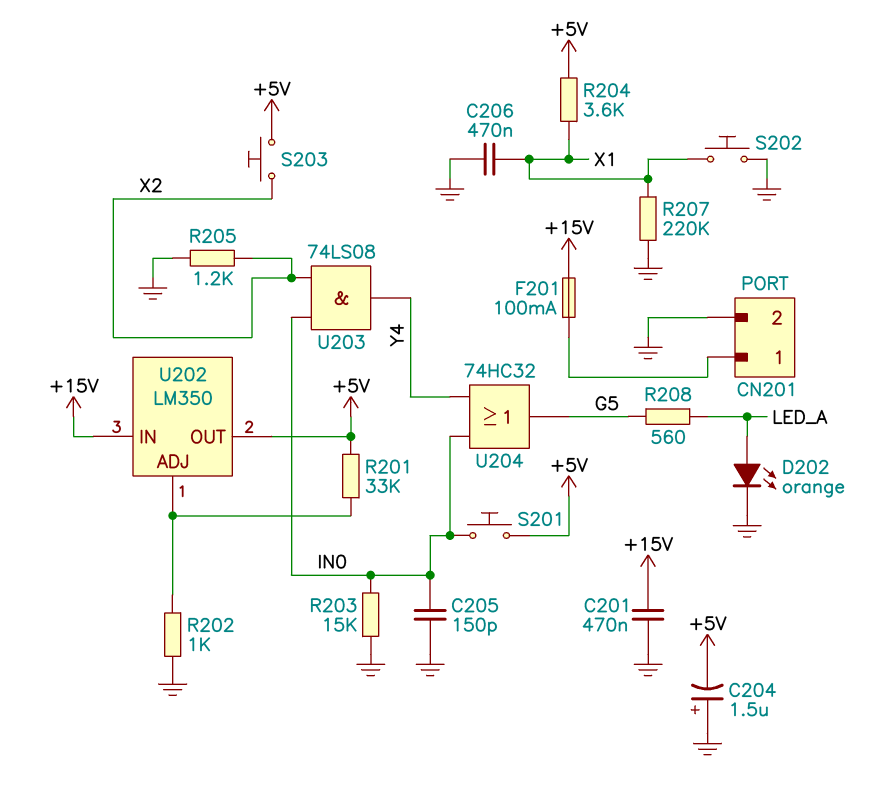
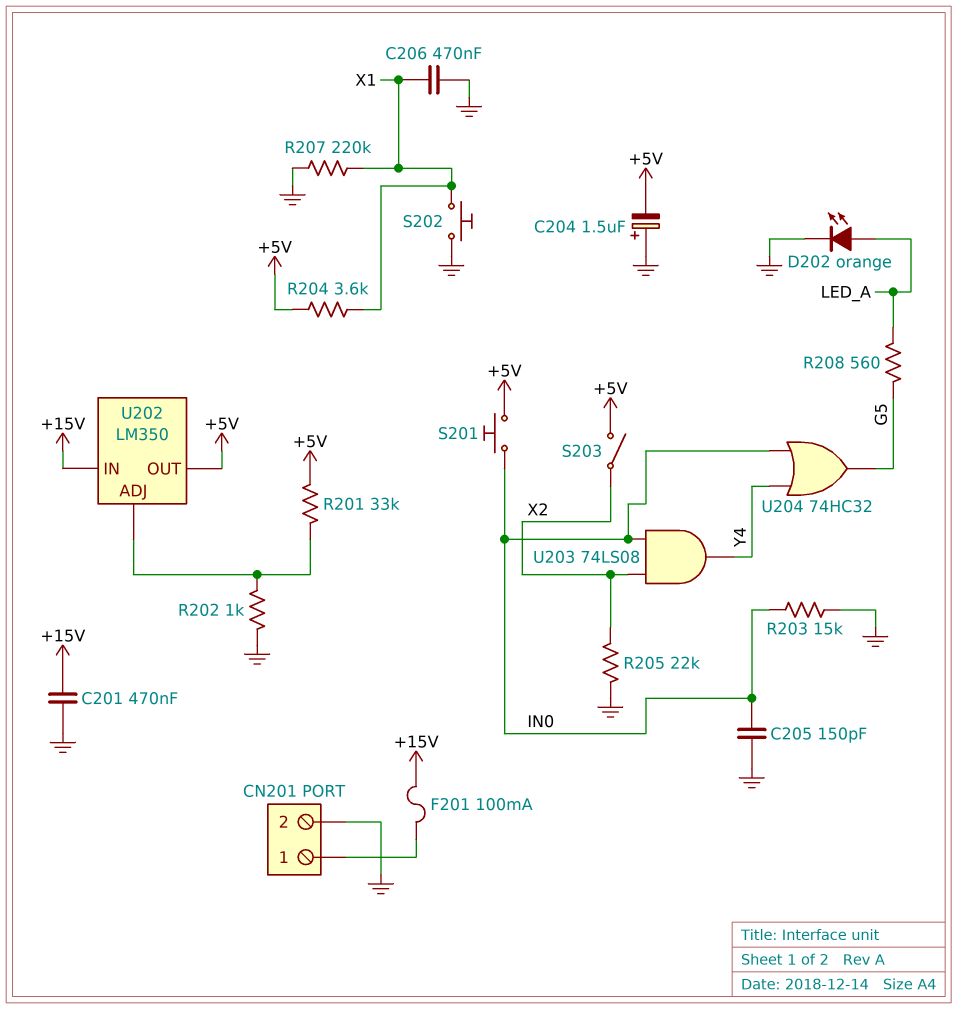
R205: 1.2k (GND, X2) -> 22k (GND, X2)
S203: button (+5V, X2) -> switch (+5V, X2)

